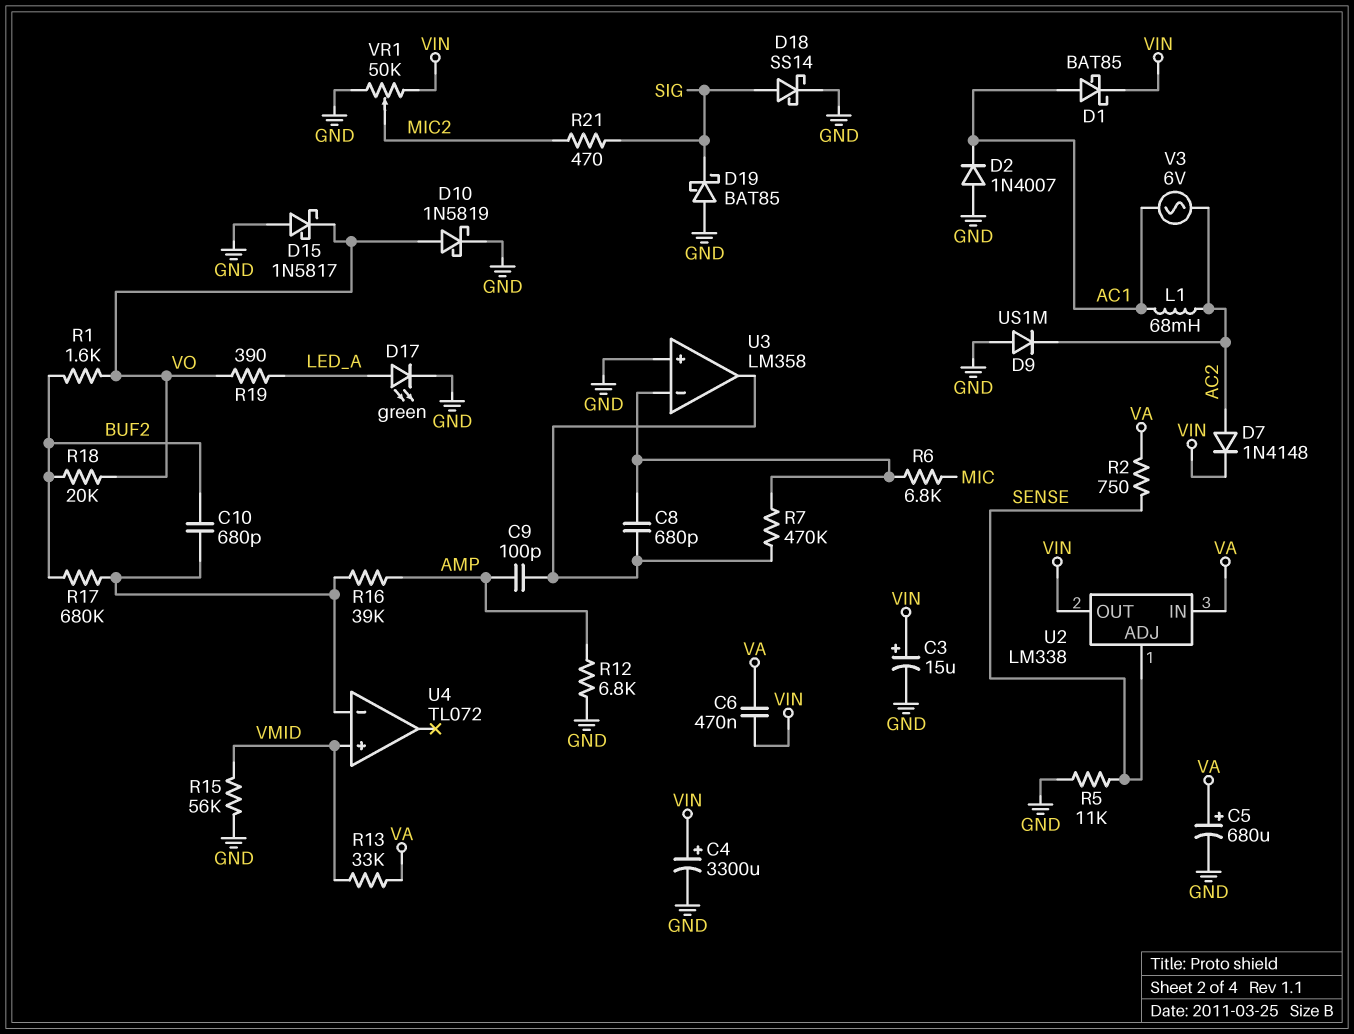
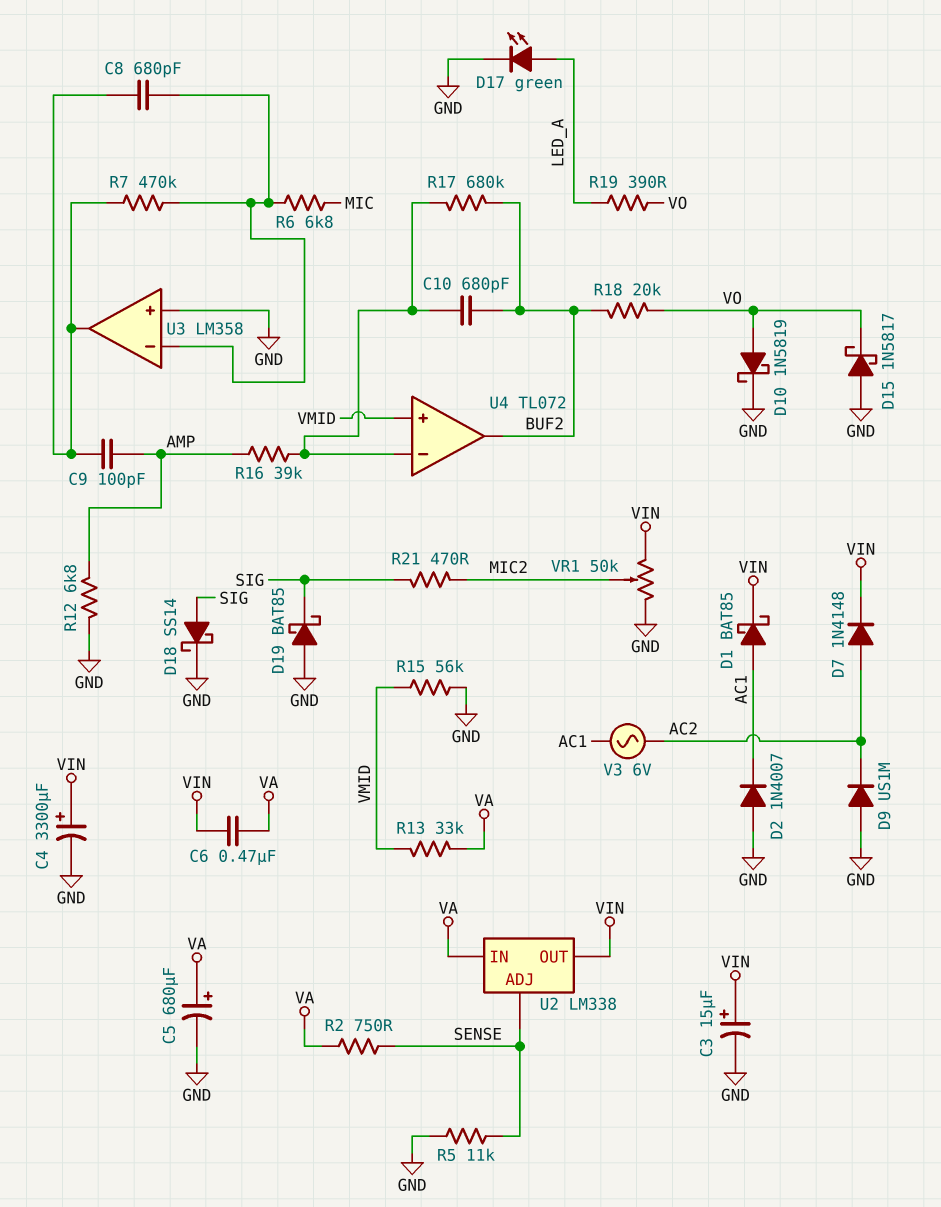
L1: 68mH (AC1, AC2) -> none
R1: 1.6k (BUF2, VO) -> none
U4 pin out: none -> BUF2

